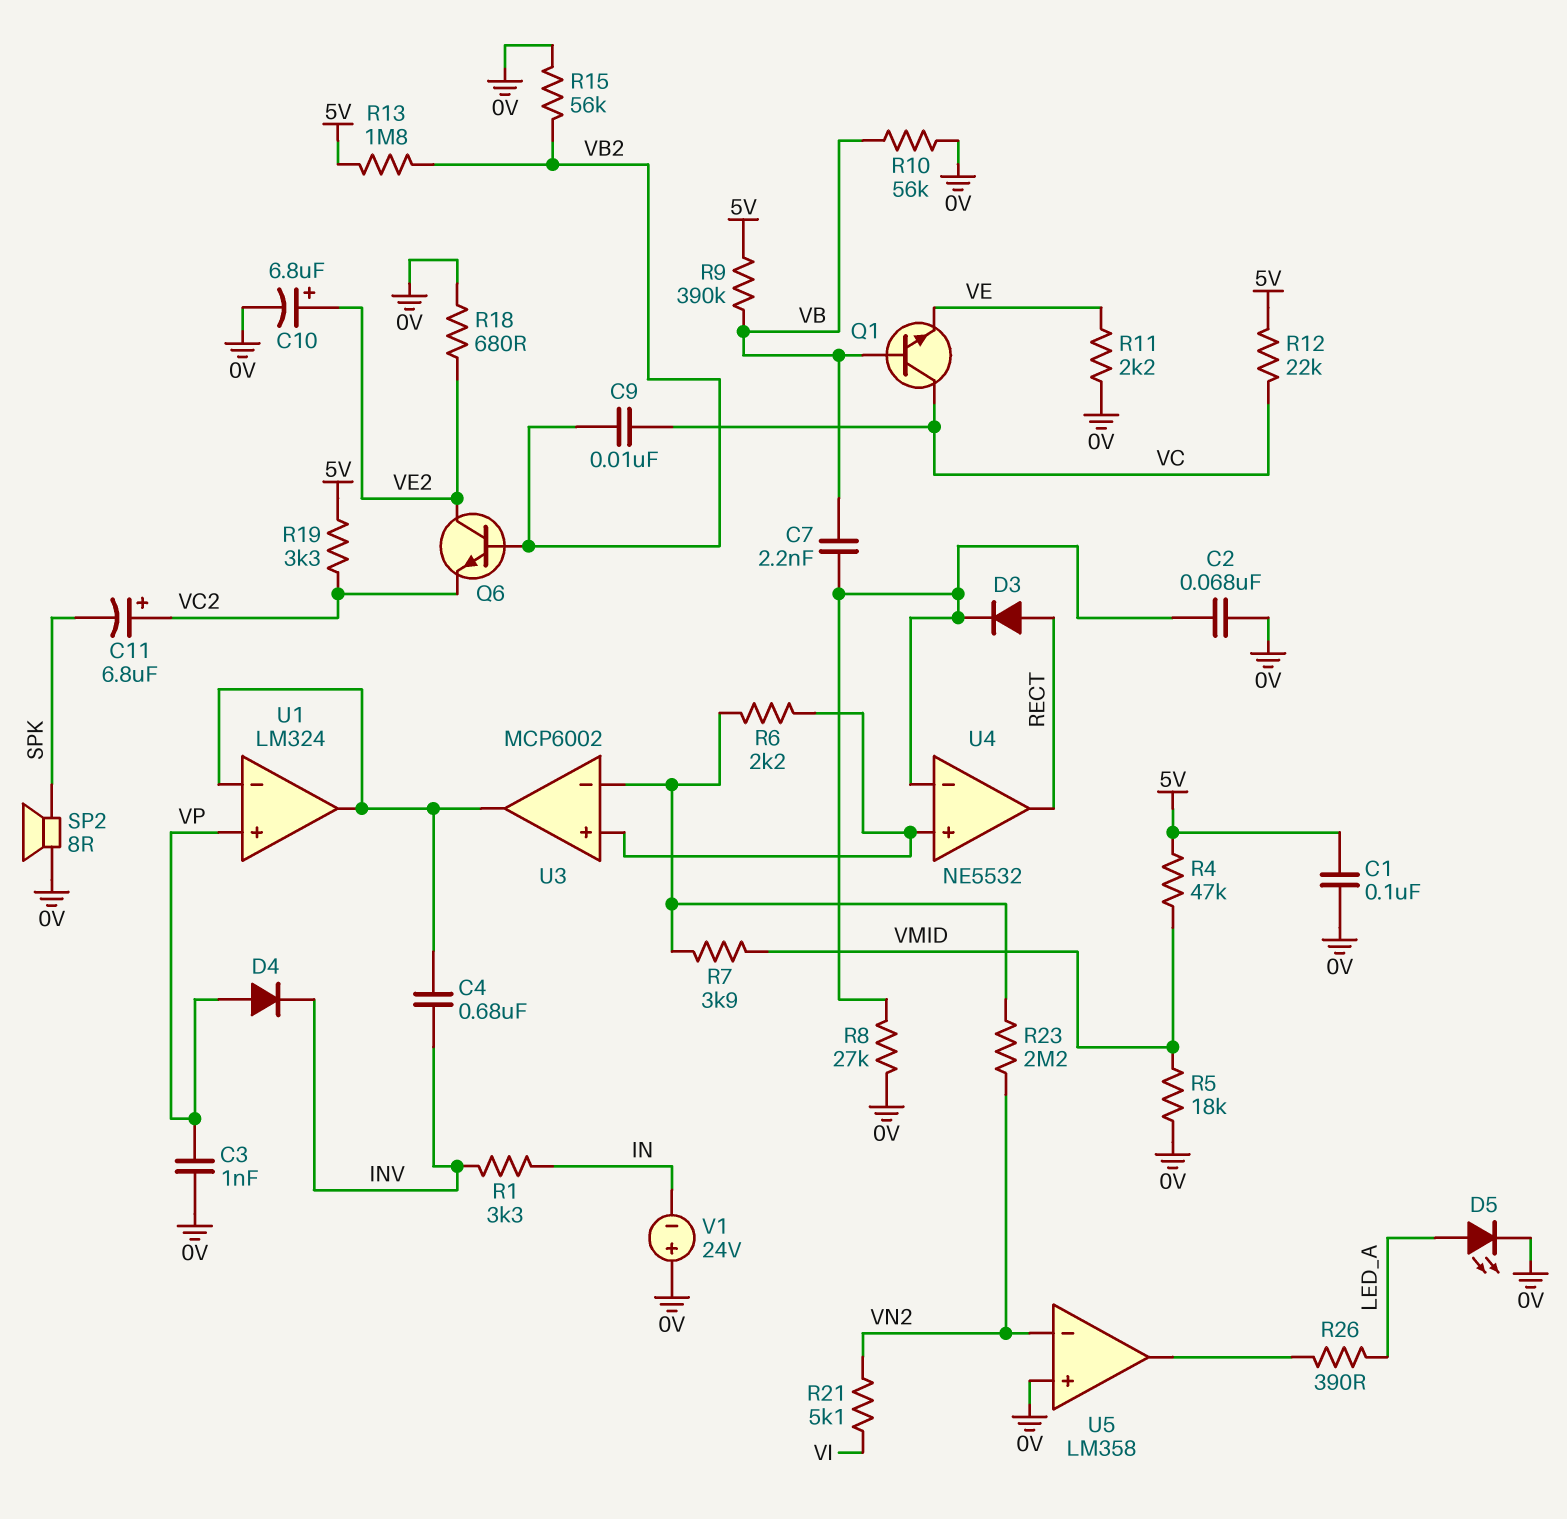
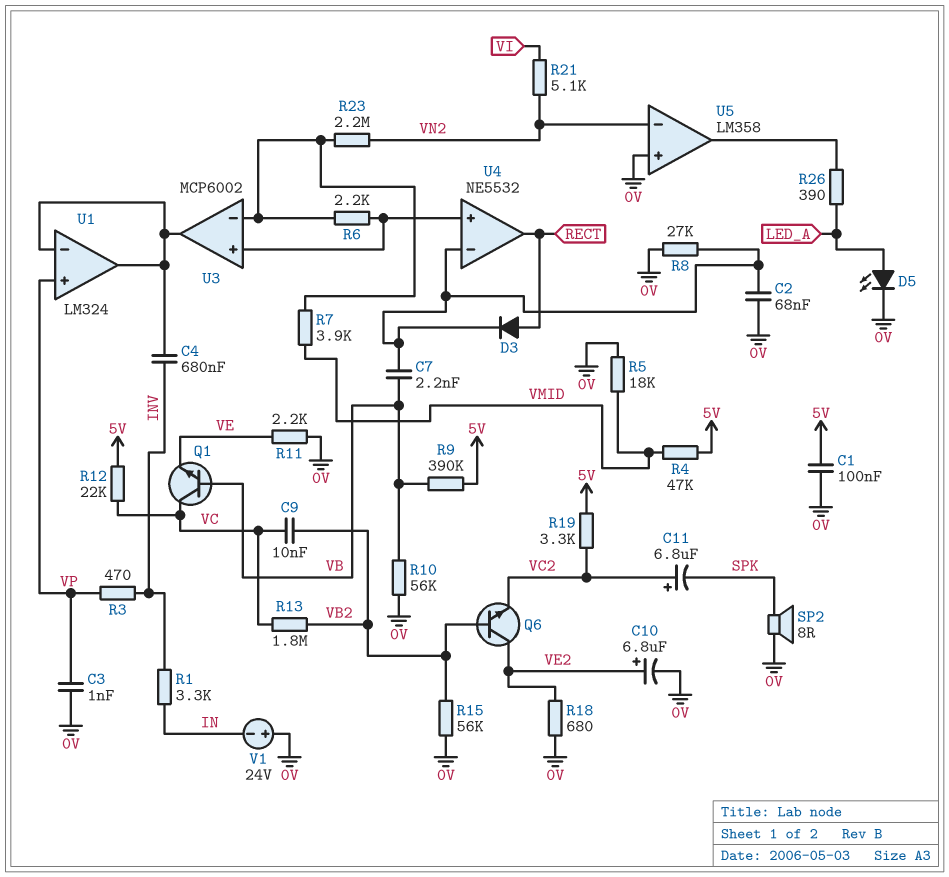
D4: diode (A VP, K INV) -> none
R3: none -> 470 (INV, VP)
R13: 1.8M (5V, VB2) -> 1.8M (VB2, VC)

